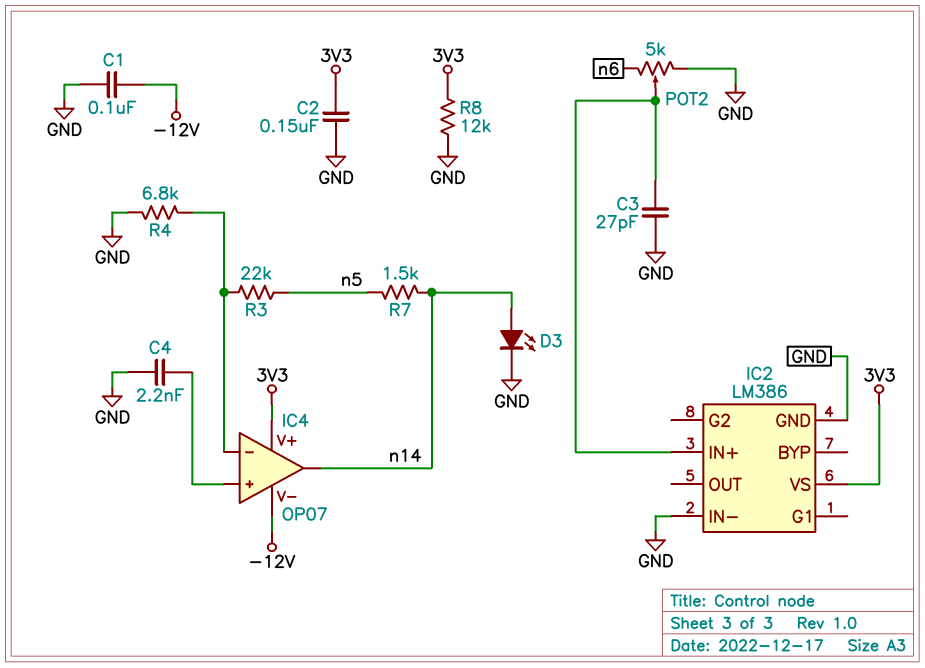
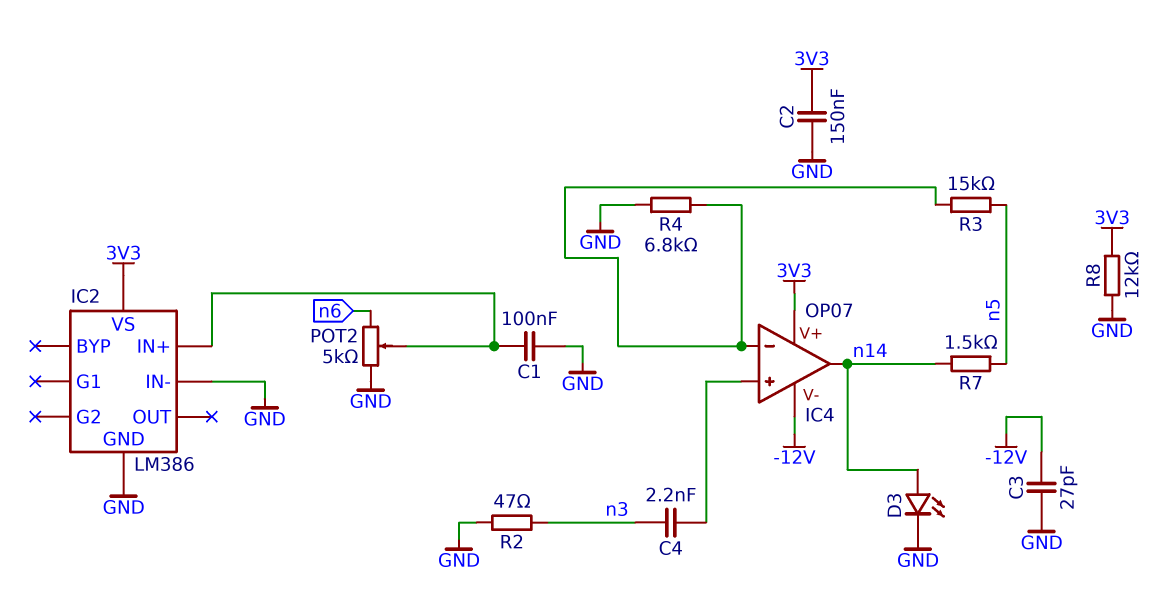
C1: 100nF (-12V, GND) -> 100nF (GND, IC2/IN+)
C3: 27pF (GND, IC2/IN+) -> 27pF (-12V, GND)
C4: 2.2nF (GND, IC4/in+) -> 2.2nF (IC4/in+, n3)
R2: none -> 47 (GND, n3)
R3: 22k (IC4/in-, n5) -> 15k (IC4/in-, n5)

